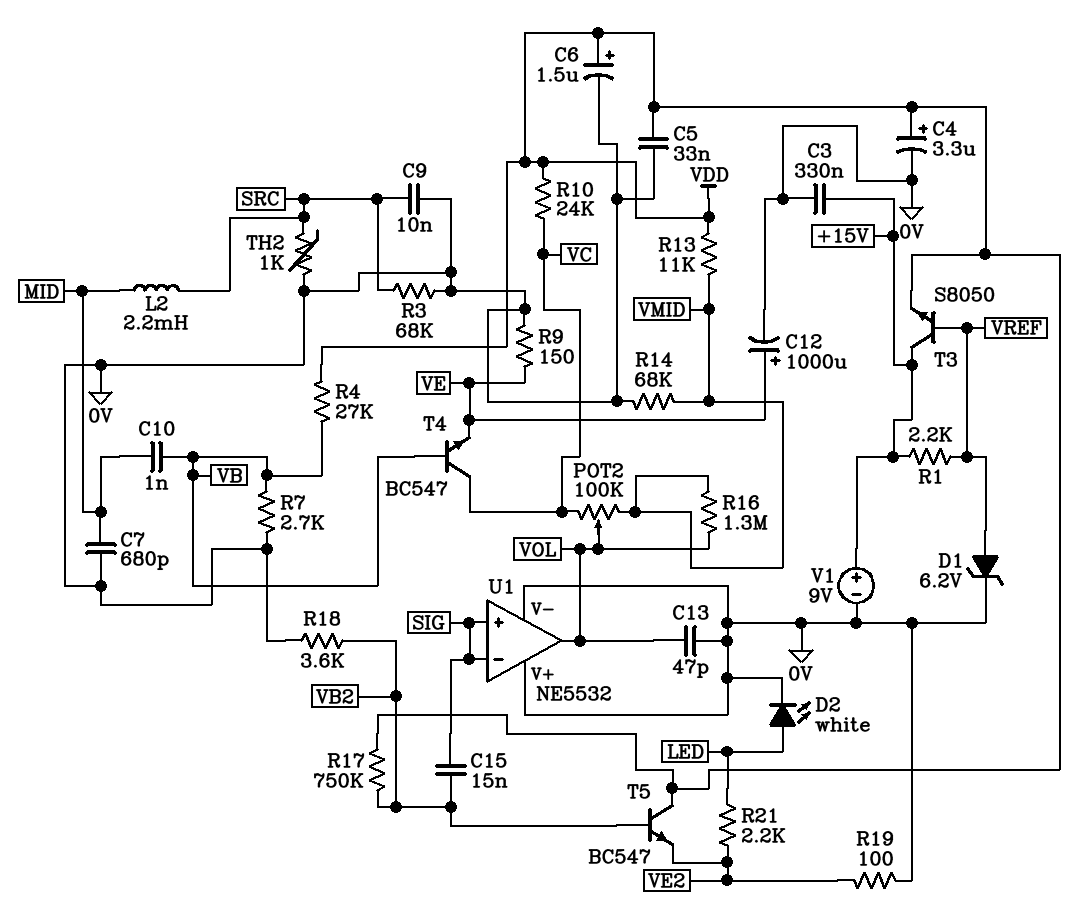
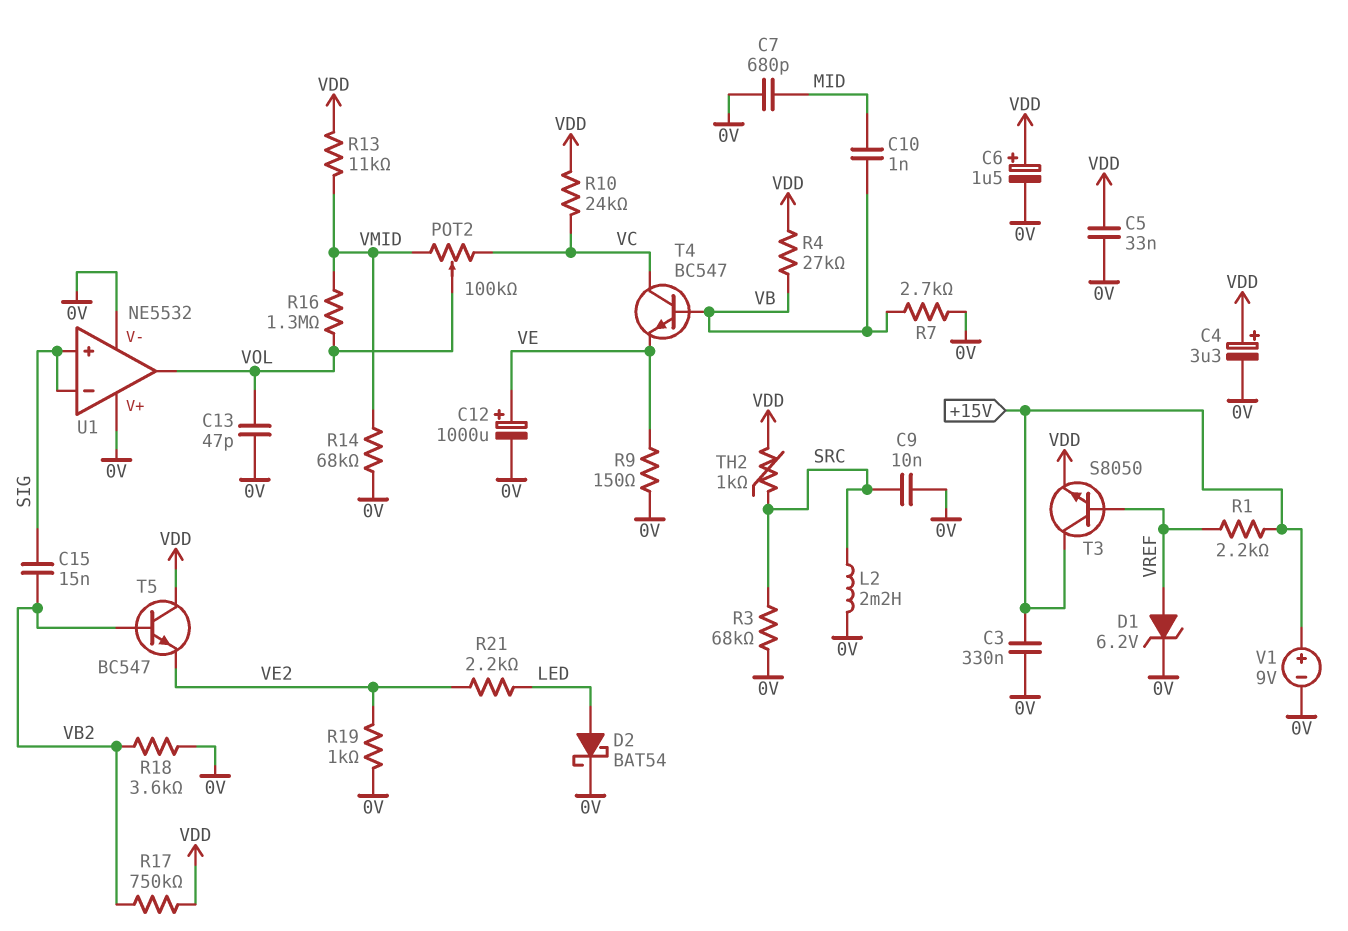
D2: LED white (A LED, K 0V) -> schottky BAT54 (A LED, K 0V)
L2: 2.2mH (MID, SRC) -> 2.2mH (0V, SRC)
R19: 100 (0V, VE2) -> 1k (0V, VE2)
TH2: 1k (0V, SRC) -> 1k (SRC, VDD)

